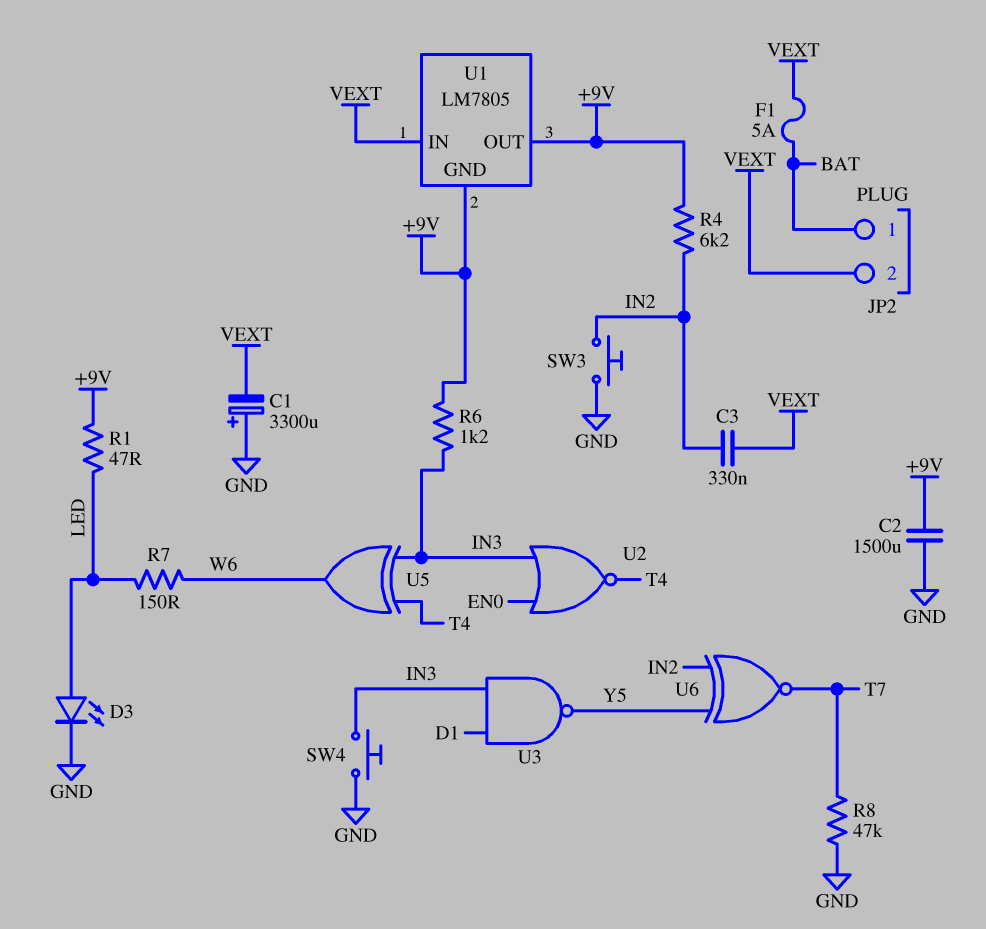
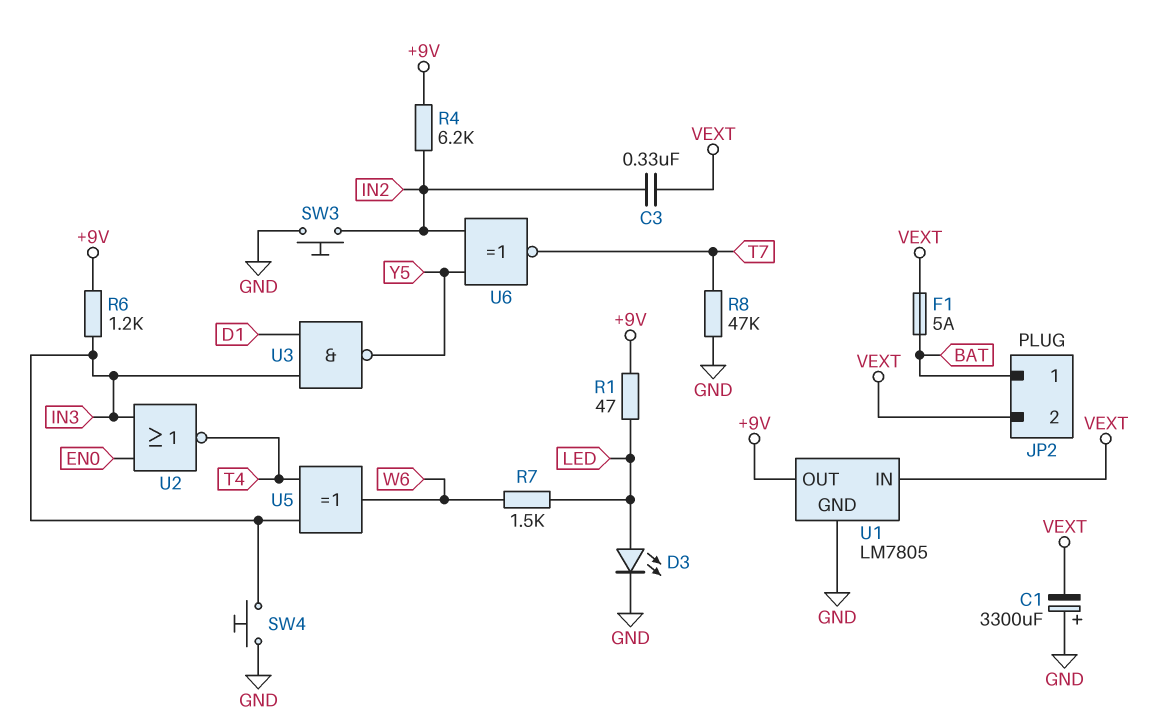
C2: 1500uF (+9V, GND) -> none
R7: 150 (LED, W6) -> 1.5k (LED, W6)
U1 pin GND: +9V -> GND

